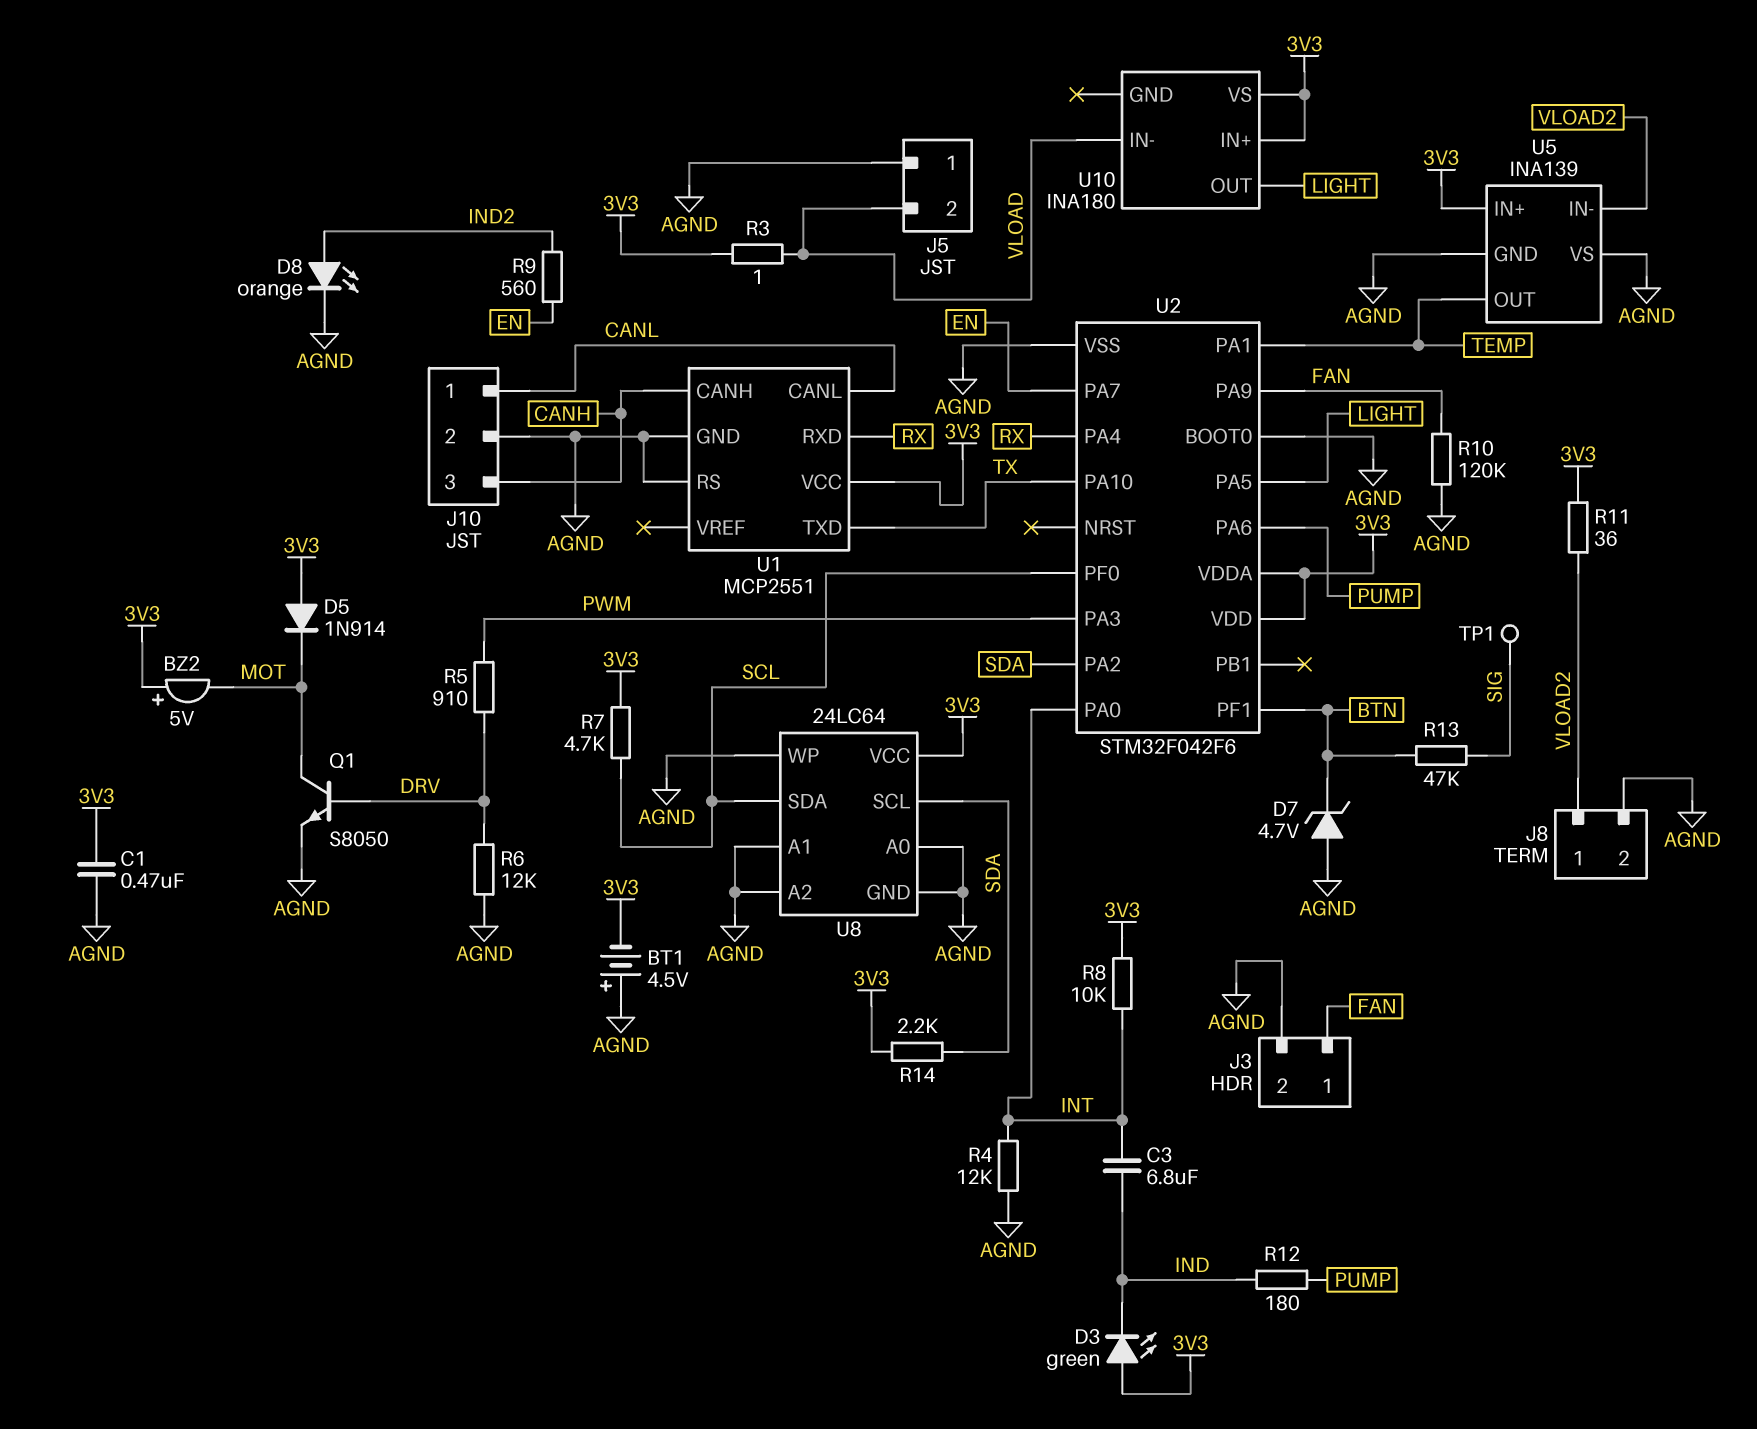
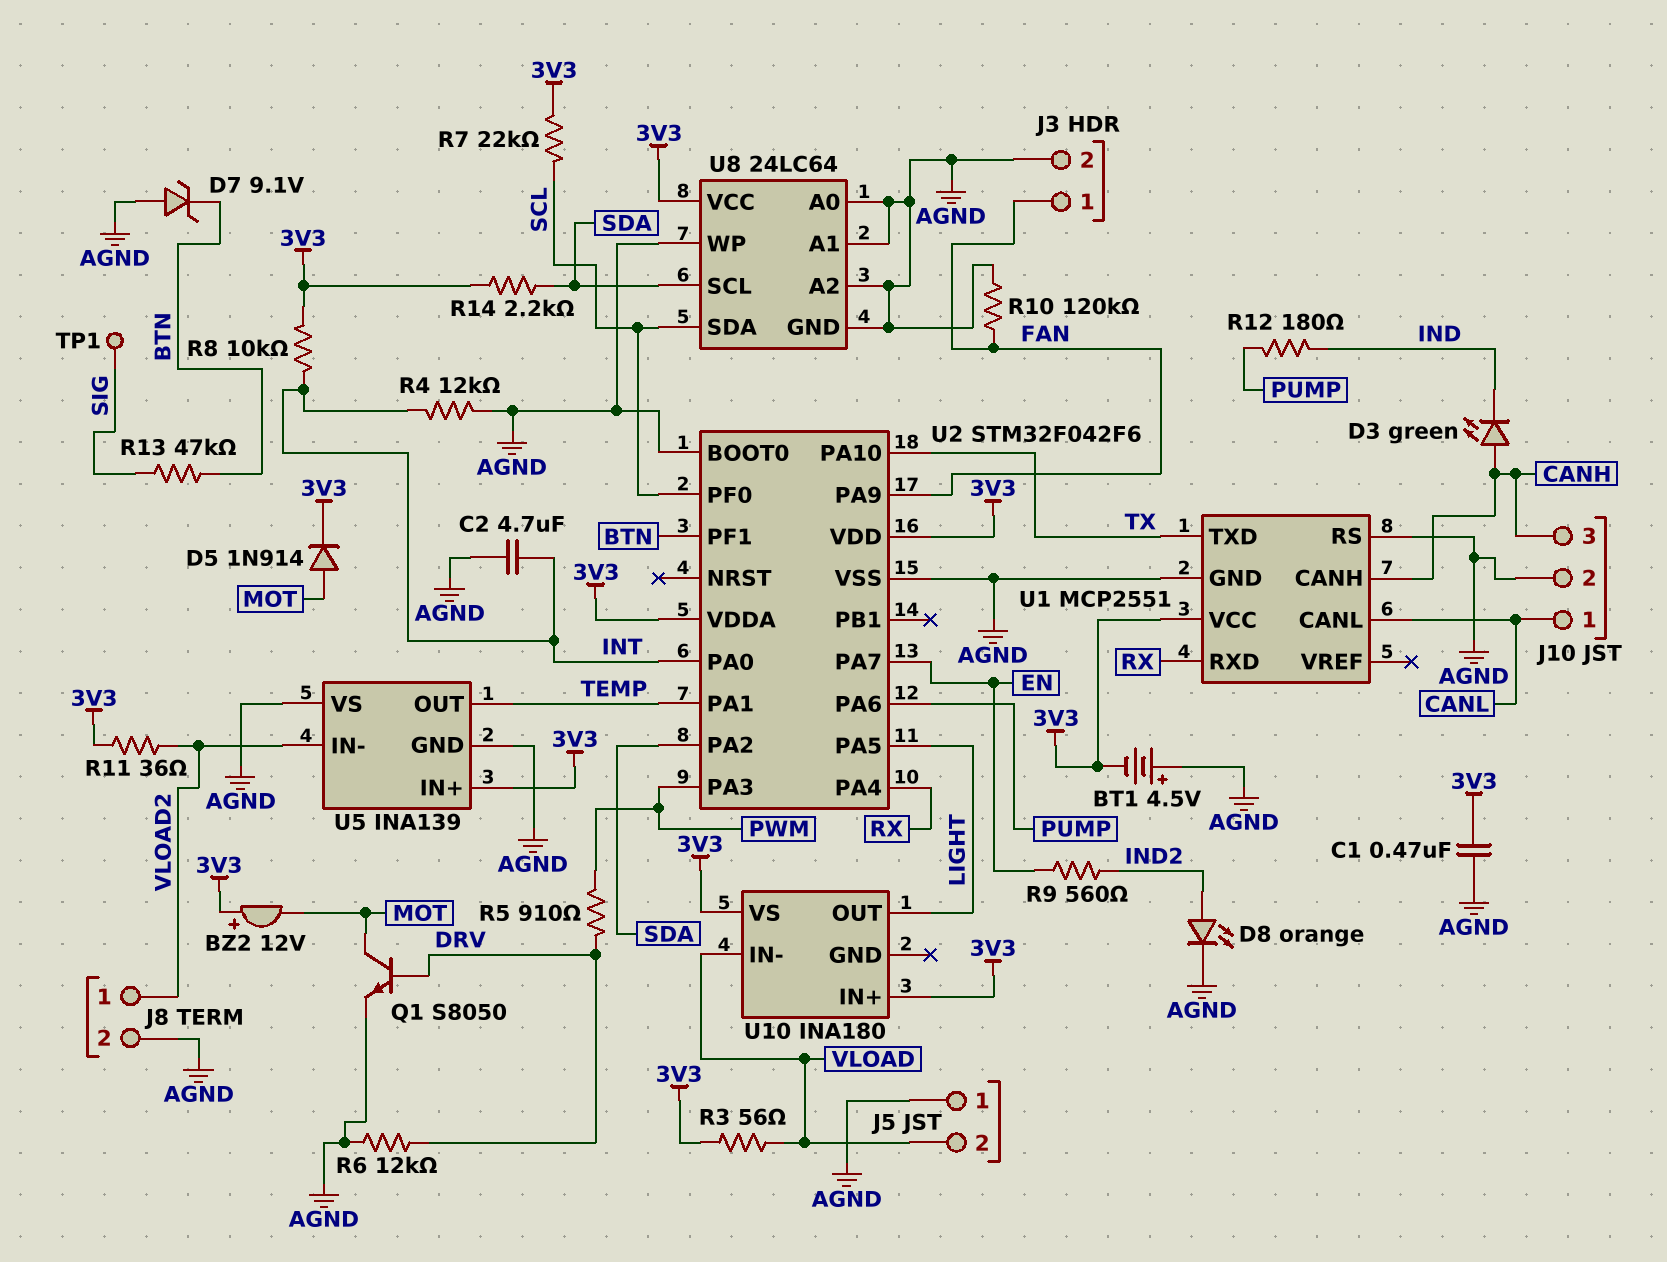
BZ2: buzzer 5V (plus 3V3, minus MOT) -> buzzer 12V (plus 3V3, minus MOT)
C2: none -> 4.7uF (AGND, INT)
C3: 6.8uF (IND, INT) -> none
D3: LED green (A 3V3, K IND) -> LED green (A CANH, K IND)
D5: diode 1N914 (A 3V3, K MOT) -> diode 1N914 (A MOT, K 3V3)
D7: zener 4.7V (A AGND, K BTN) -> zener 9.1V (A AGND, K BTN)
R3: 1 (3V3, VLOAD) -> 56 (3V3, VLOAD)
R7: 4.7k (3V3, SCL) -> 22k (3V3, SCL)

